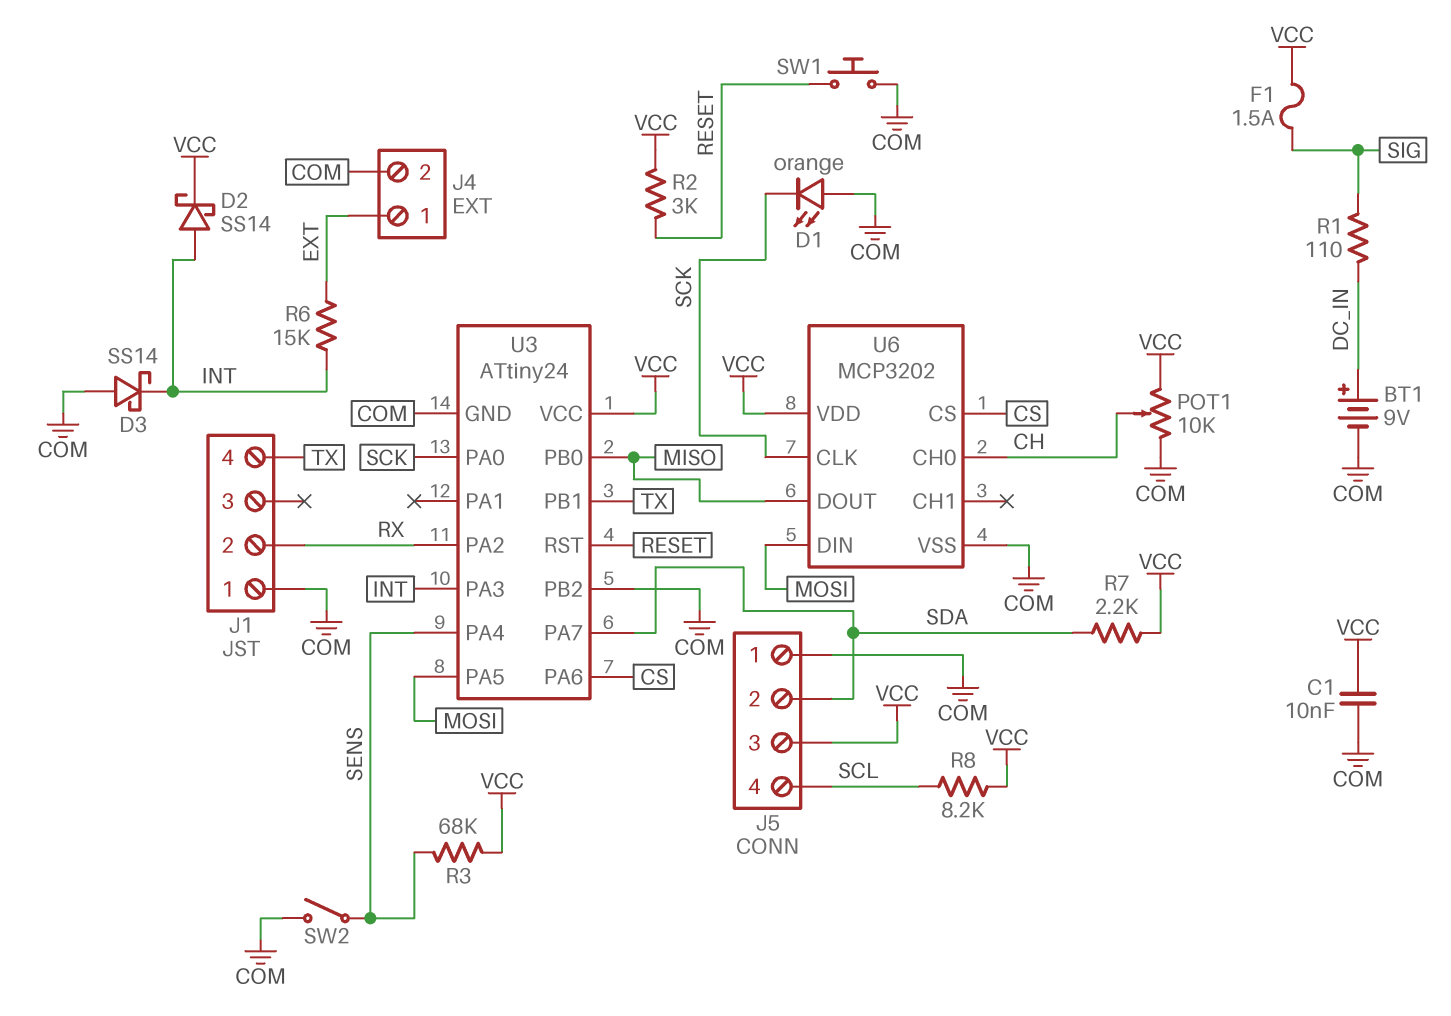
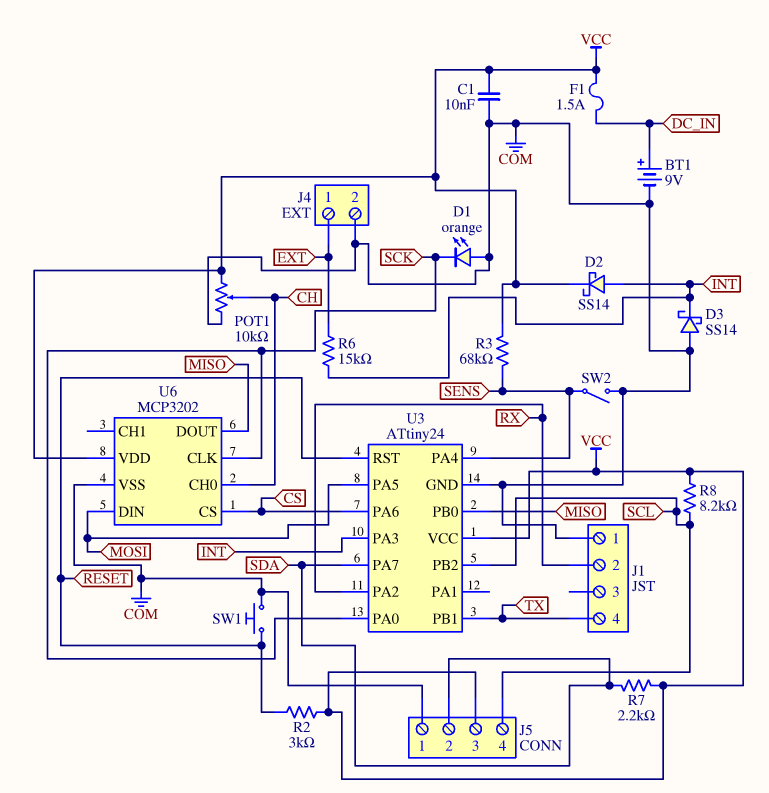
F1: 1.5A (SIG, VCC) -> 1.5A (DC_IN, VCC)
R1: 110 (DC_IN, SIG) -> none
U3 pin PB2: COM -> SCL

